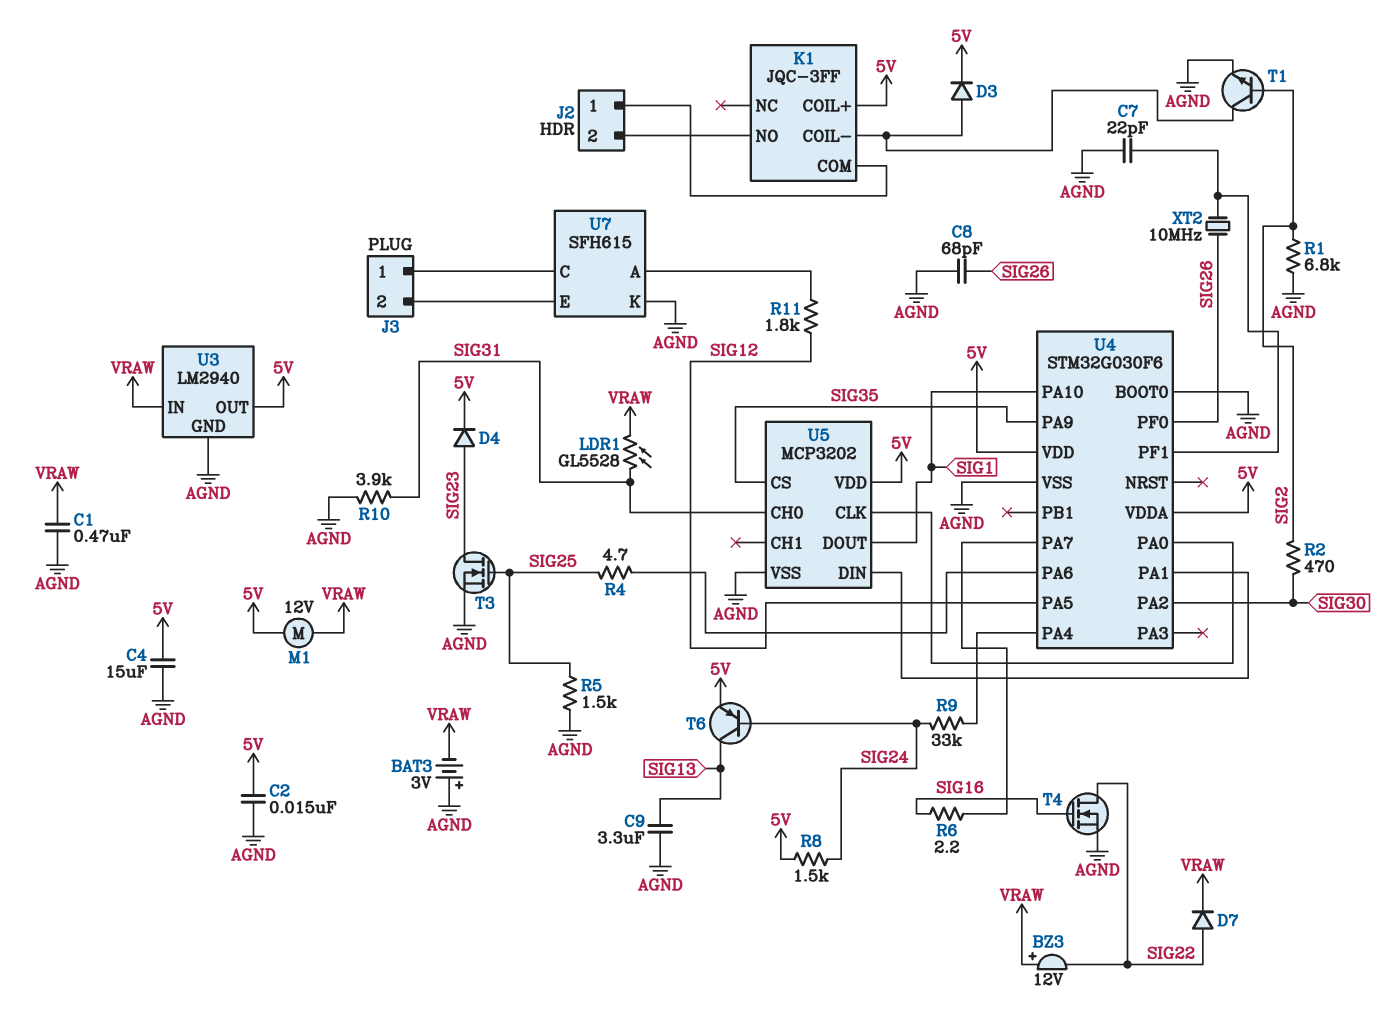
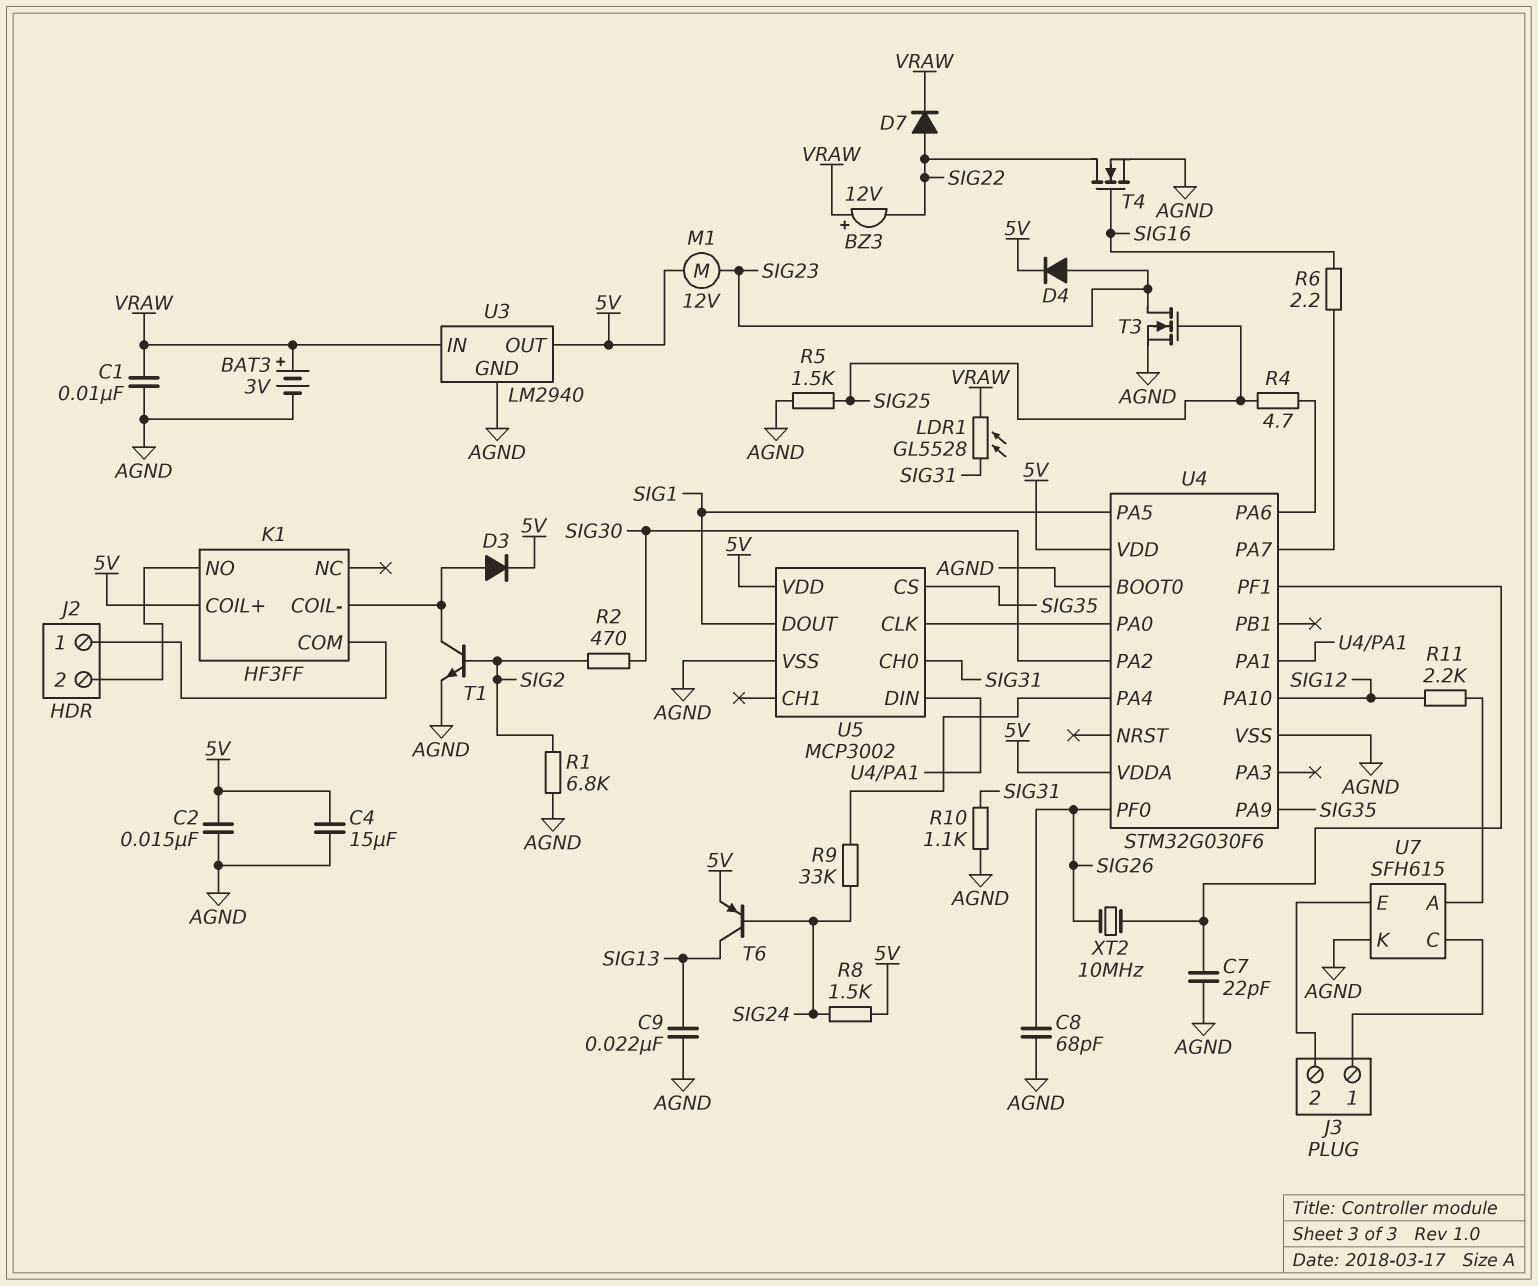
BAT3: 3V (plus AGND, minus VRAW) -> 3V (plus VRAW, minus AGND)
C1: 470nF (AGND, VRAW) -> 10nF (AGND, VRAW)
C9: 3.3uF (AGND, SIG13) -> 22nF (AGND, SIG13)
K1: JQC-3FF -> HF3FF
M1: motor 12V (5V, VRAW) -> motor 12V (5V, SIG23)
R10: 3.9k (AGND, SIG31) -> 1.1k (AGND, SIG31)
R11: 1.8k (SIG12, U7/A) -> 2.2k (SIG12, U7/A)
U4 pin PA5: SIG12 -> SIG1
U4 pin PA10: SIG1 -> SIG12
U5: MCP3202 -> MCP3002

